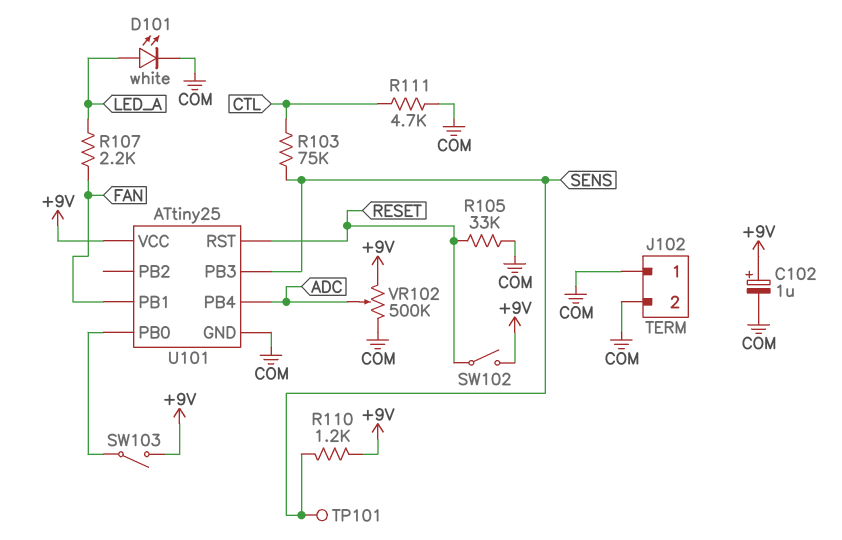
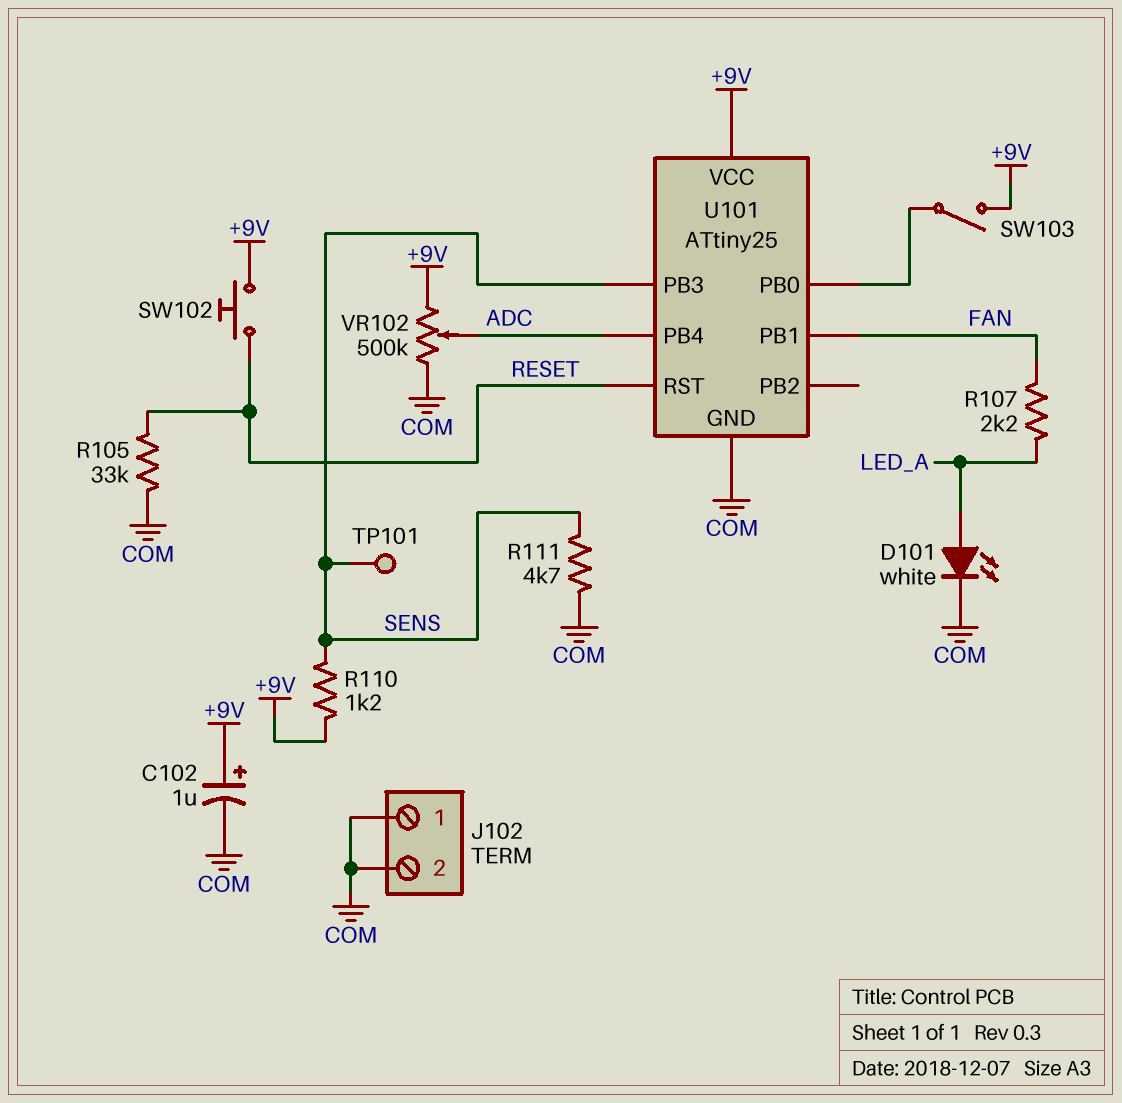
R103: 75k (CTL, SENS) -> none
R111: 4.7k (COM, CTL) -> 4.7k (COM, SENS)
SW102: switch (+9V, RESET) -> button (+9V, RESET)

